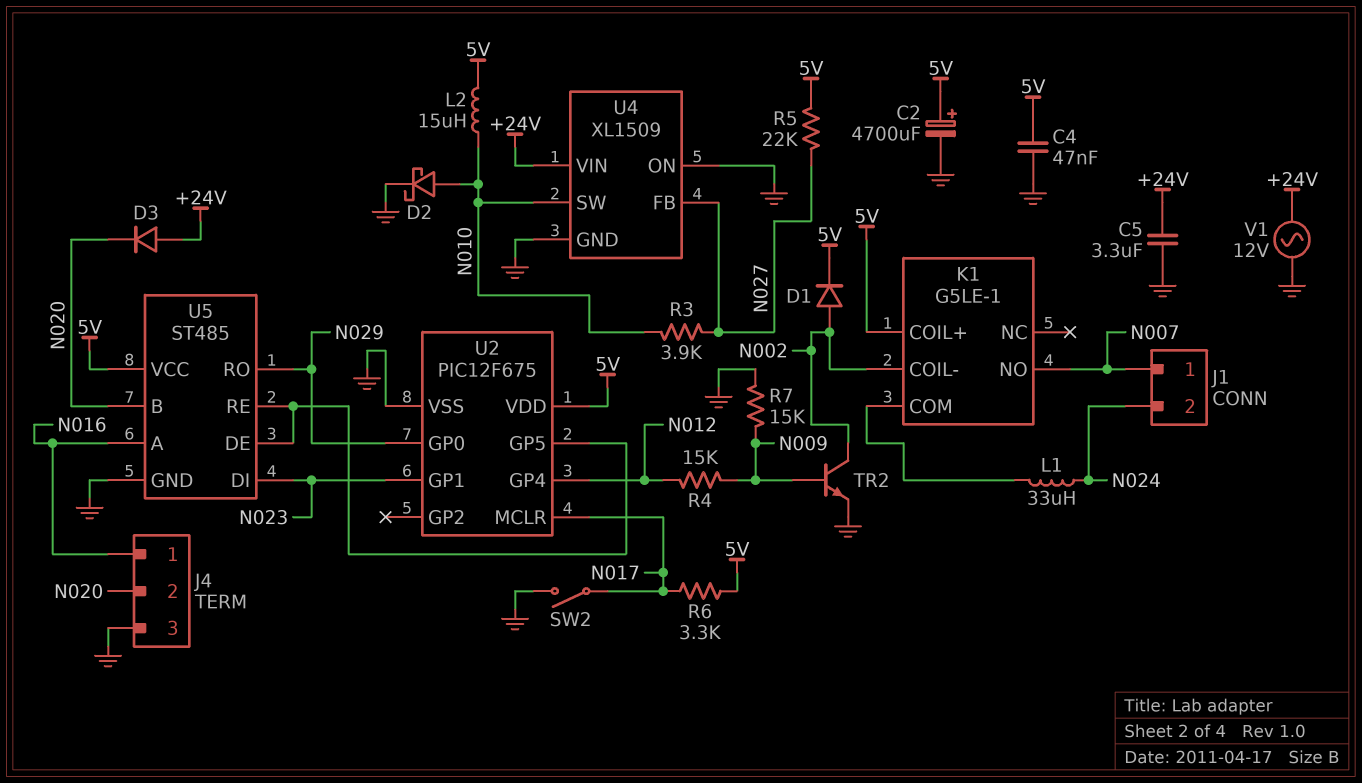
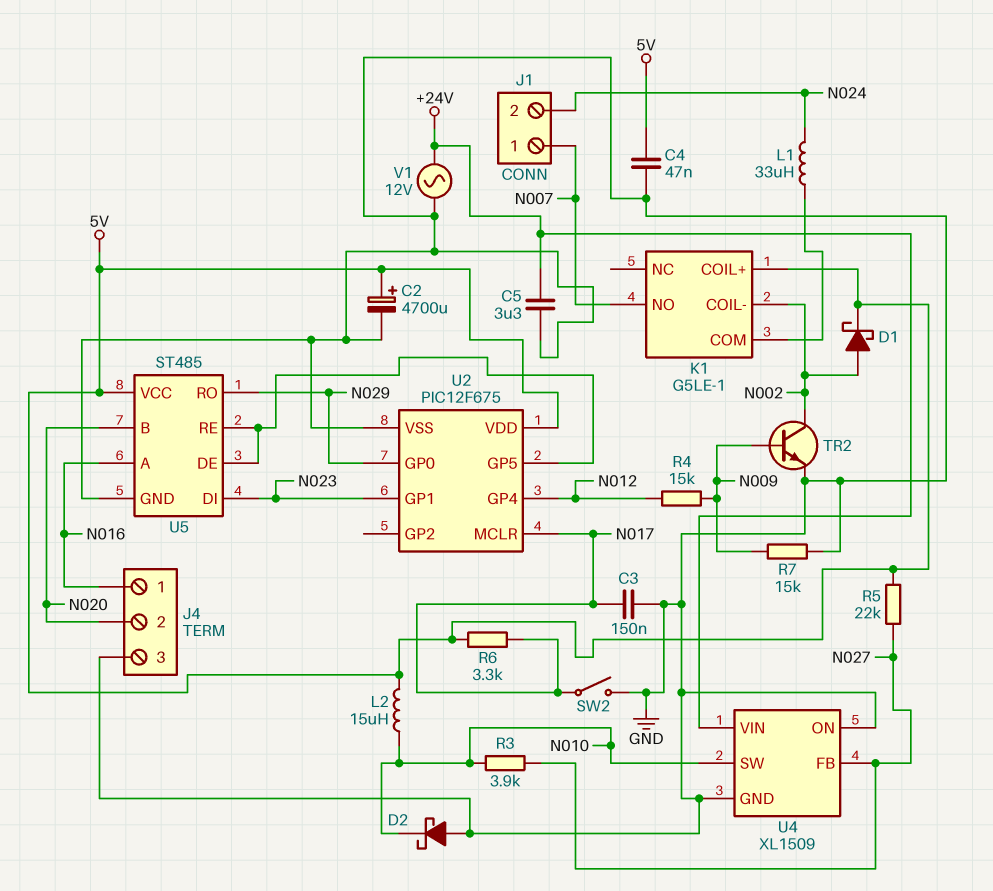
C3: none -> 150nF (GND, N017)
D1: diode (A N002, K 5V) -> schottky (A N002, K 5V)
D2: schottky (A N010, K GND) -> schottky (A GND, K N010)
D3: diode (A +24V, K N020) -> none

